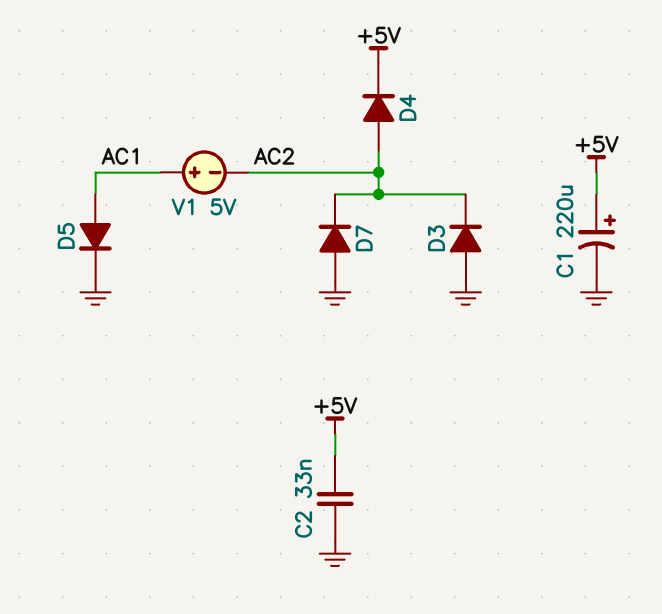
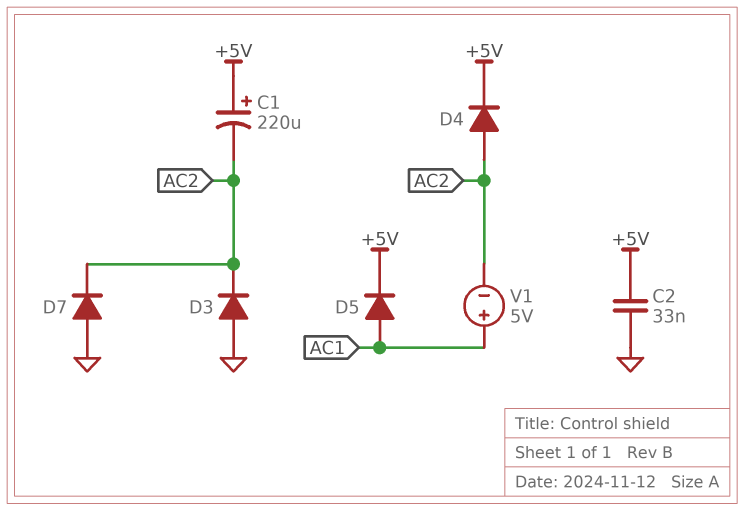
C1: 220uF (plus +5V, minus GND) -> 220uF (plus +5V, minus AC2)
D5: diode (A AC1, K GND) -> diode (A AC1, K +5V)

